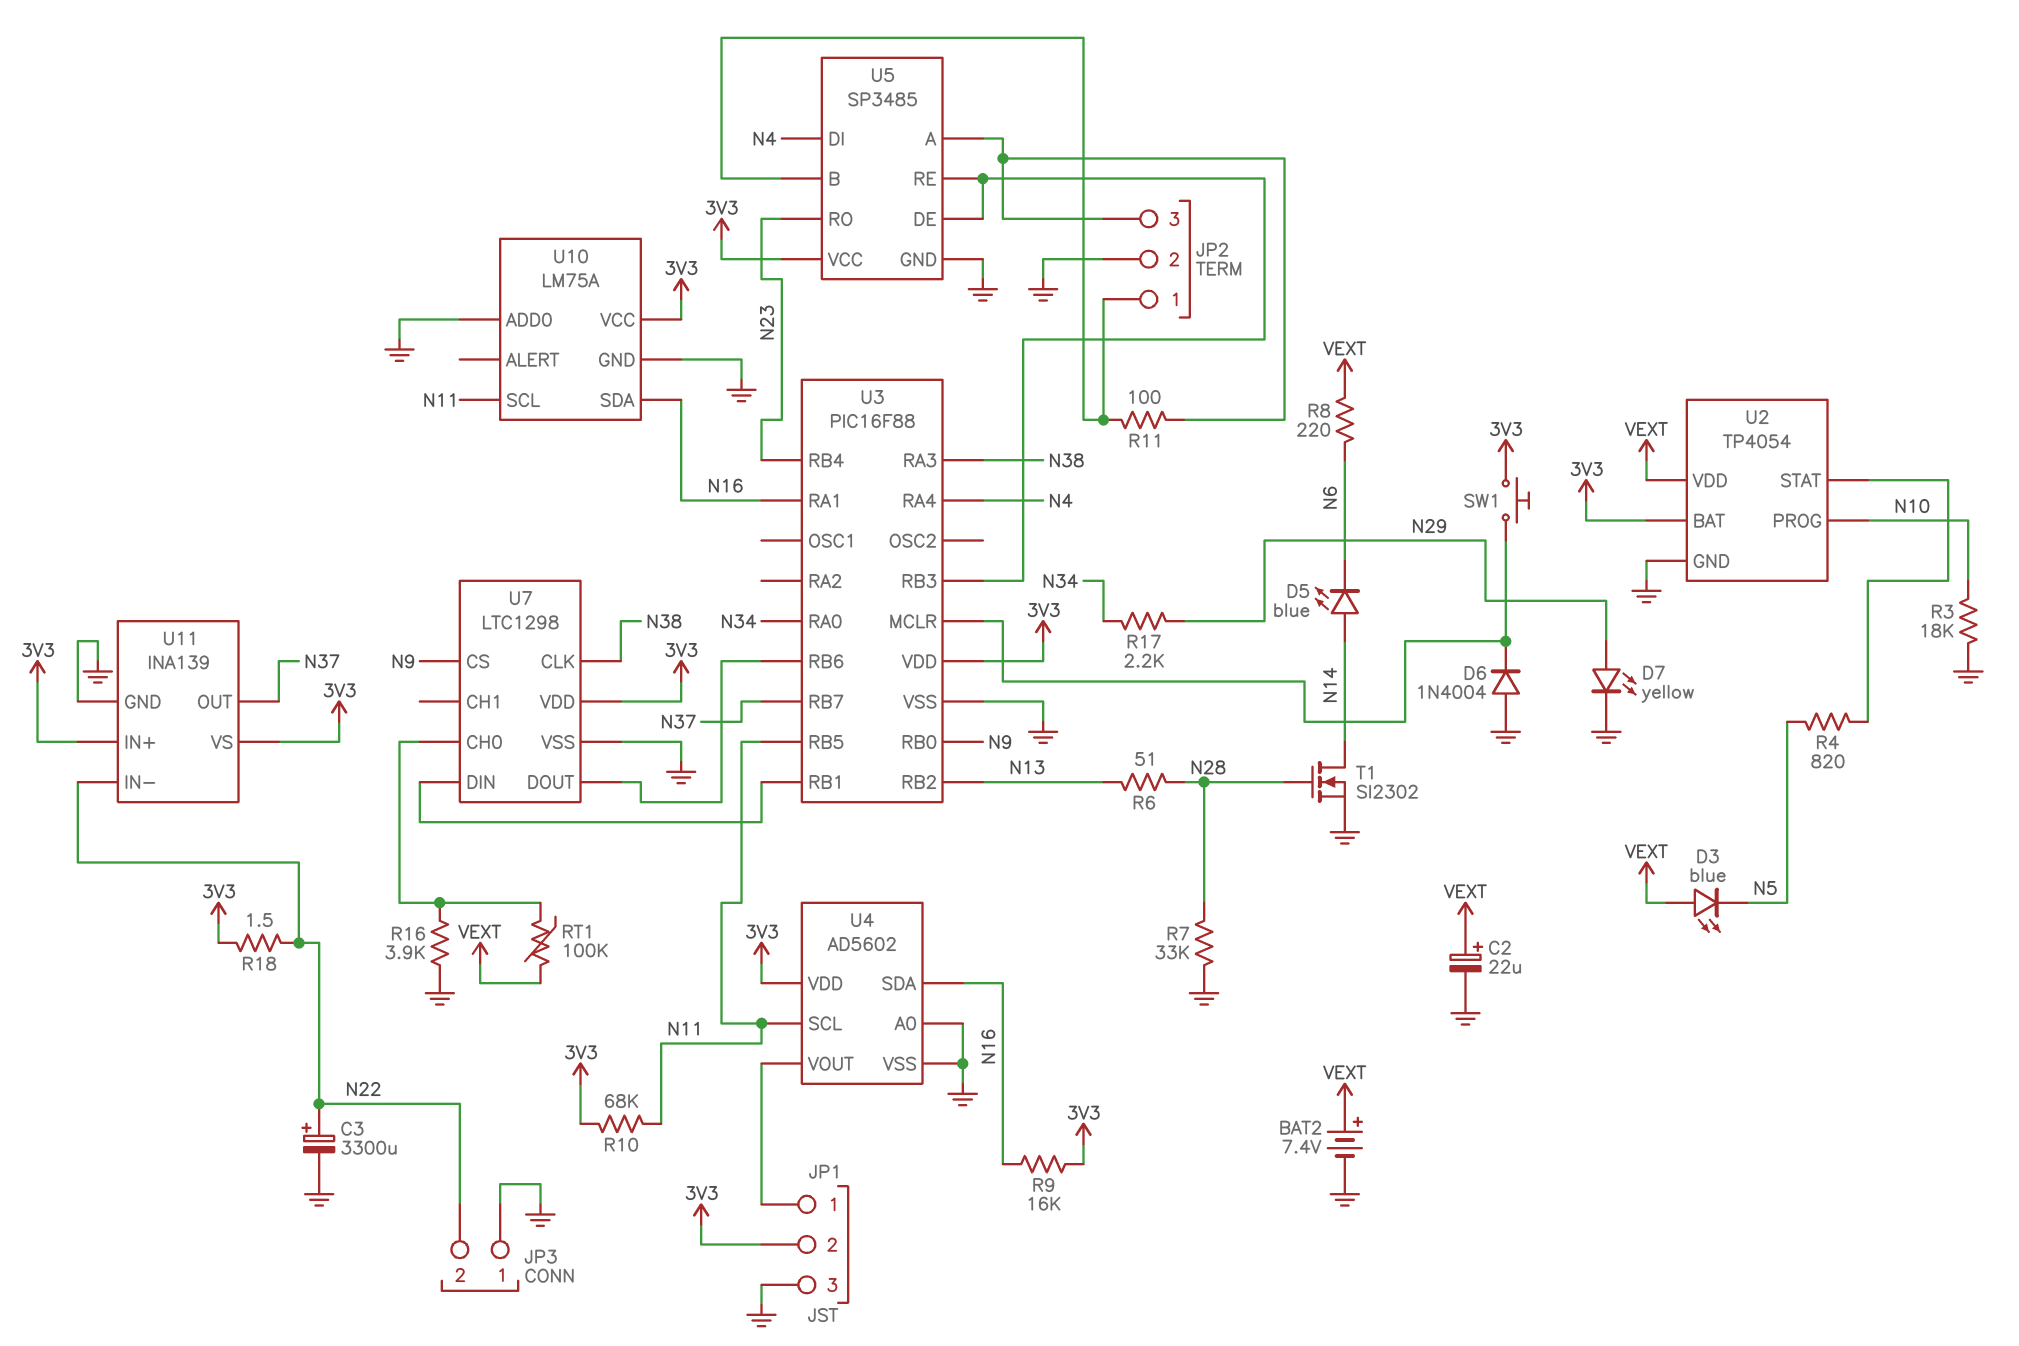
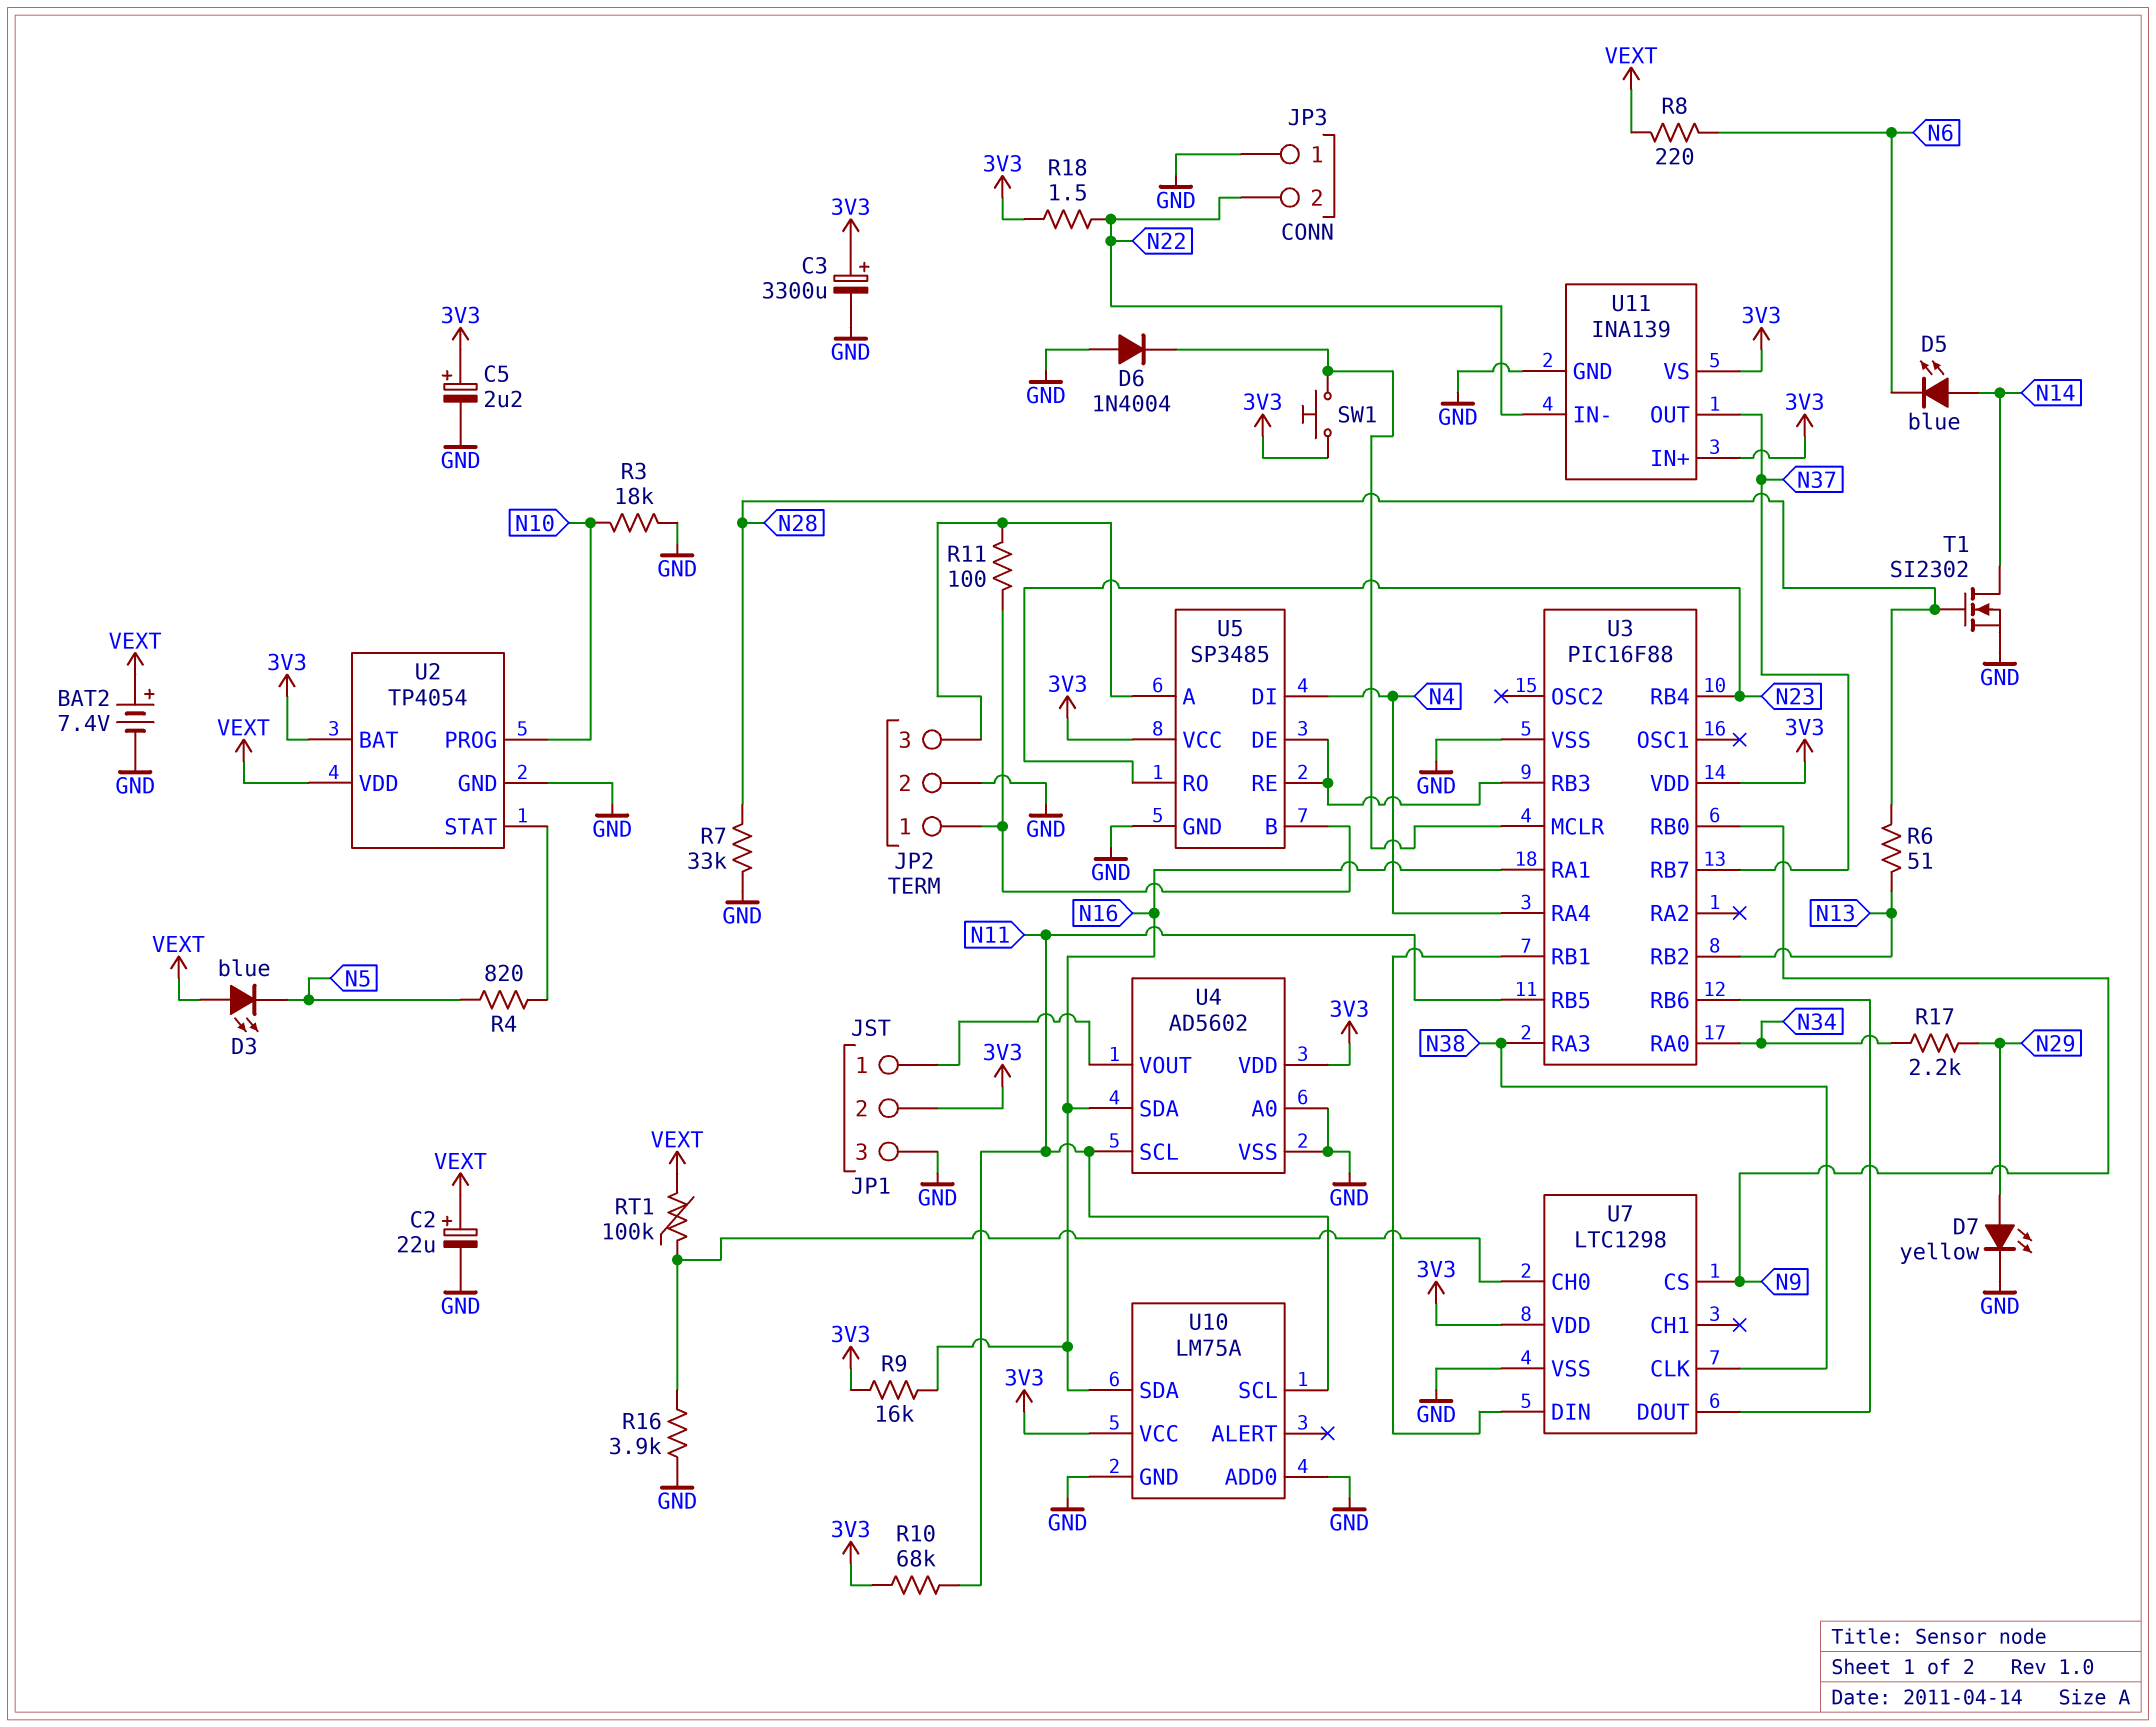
C3: 3300uF (plus N22, minus GND) -> 3300uF (plus 3V3, minus GND)
C5: none -> 2.2uF (plus 3V3, minus GND)

